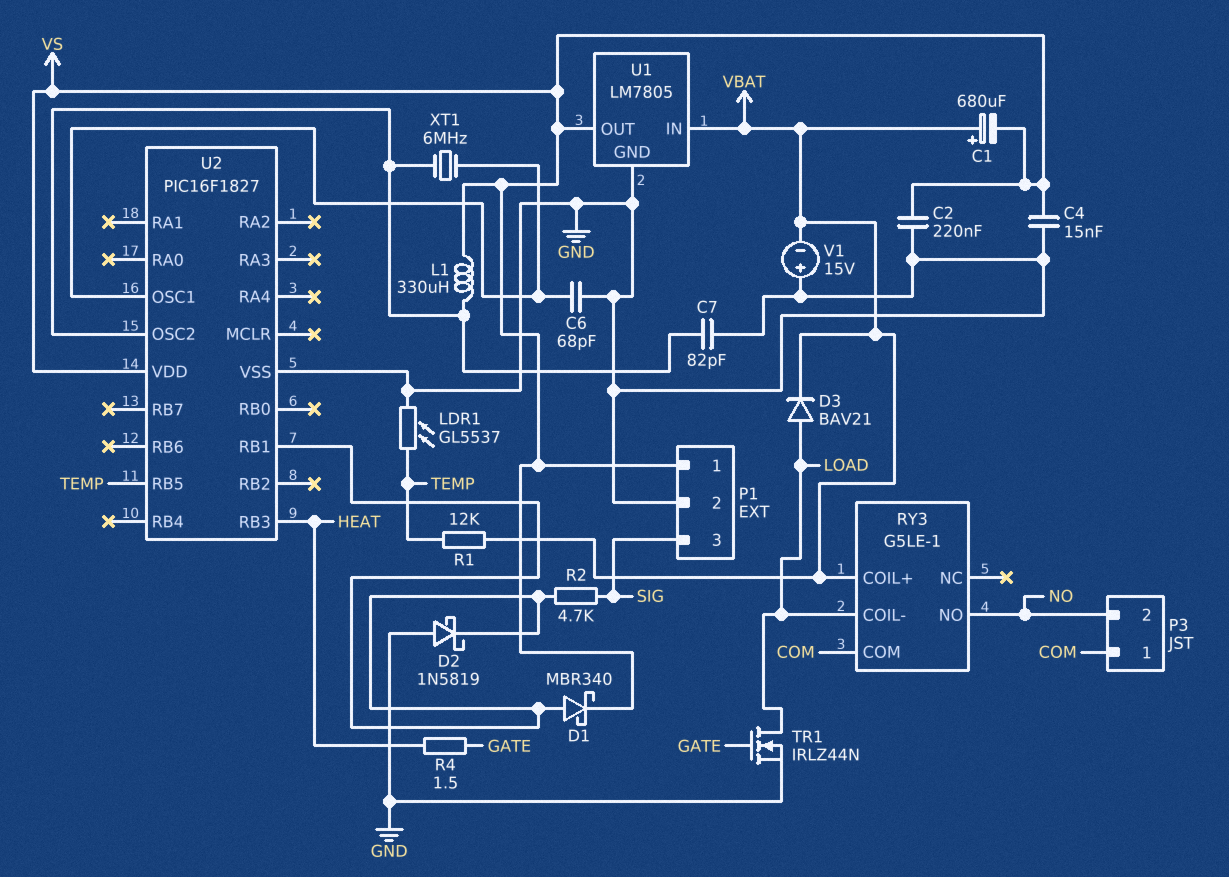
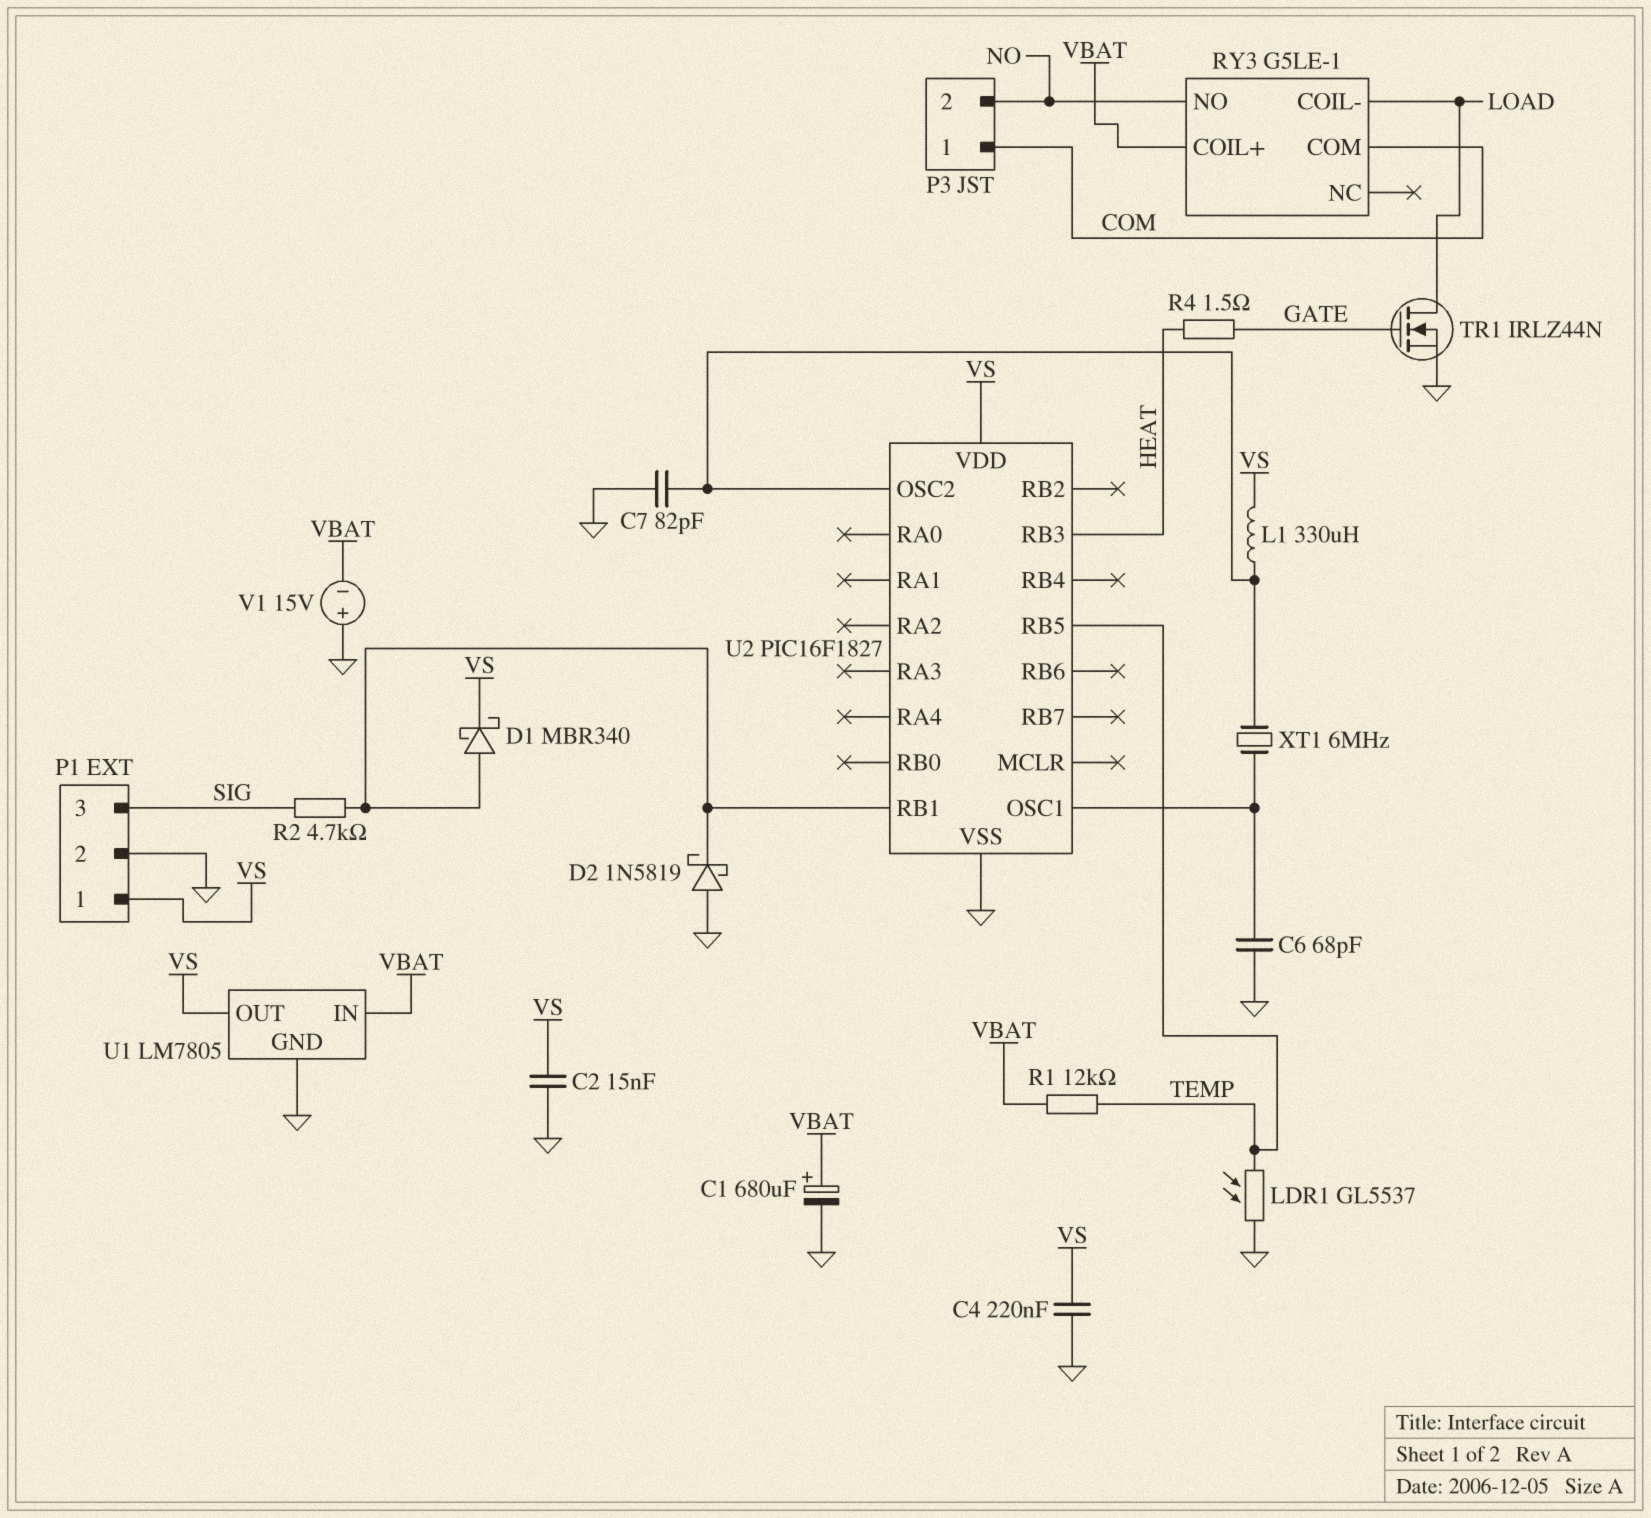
C1: 680uF (plus VBAT, minus VS) -> 680uF (plus VBAT, minus GND)
C2: 220nF (GND, VS) -> 15nF (GND, VS)
C4: 15nF (GND, VS) -> 220nF (GND, VS)
D3: diode BAV21 (A LOAD, K VBAT) -> none

